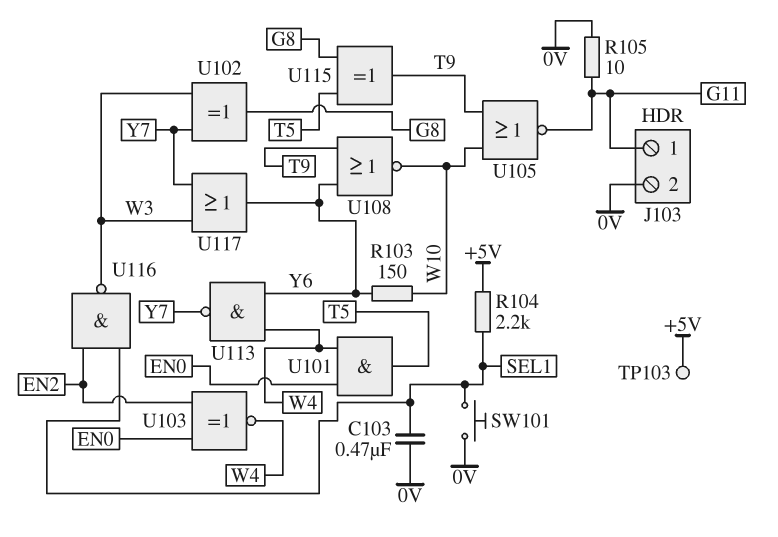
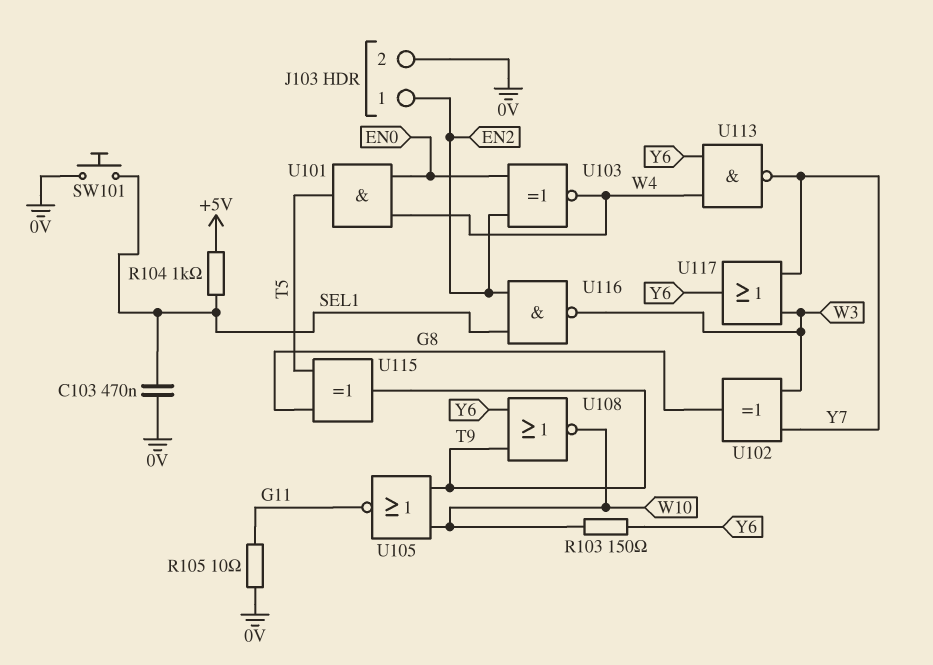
J103 pin 1: G11 -> EN2
R104: 2.2k (+5V, SEL1) -> 1k (+5V, SEL1)
TP103: test point (+5V) -> none

